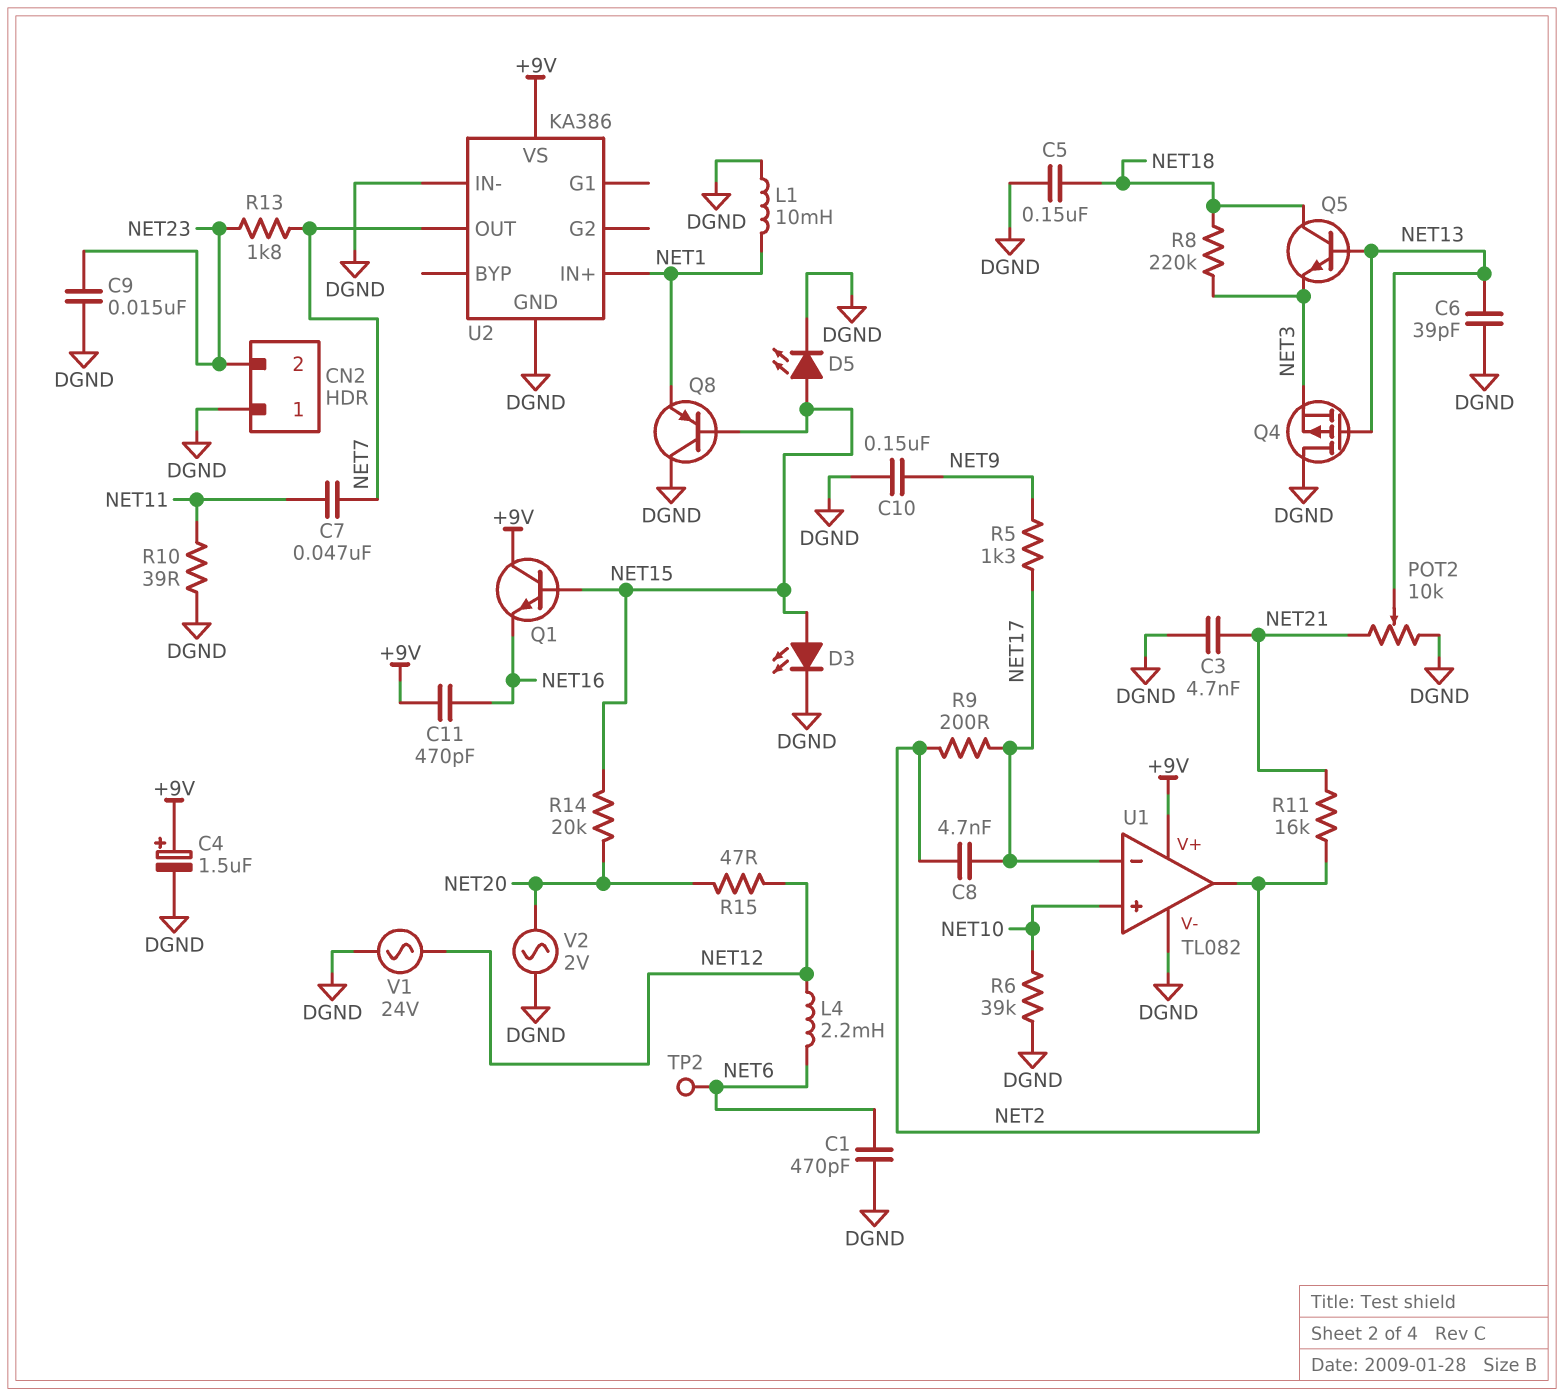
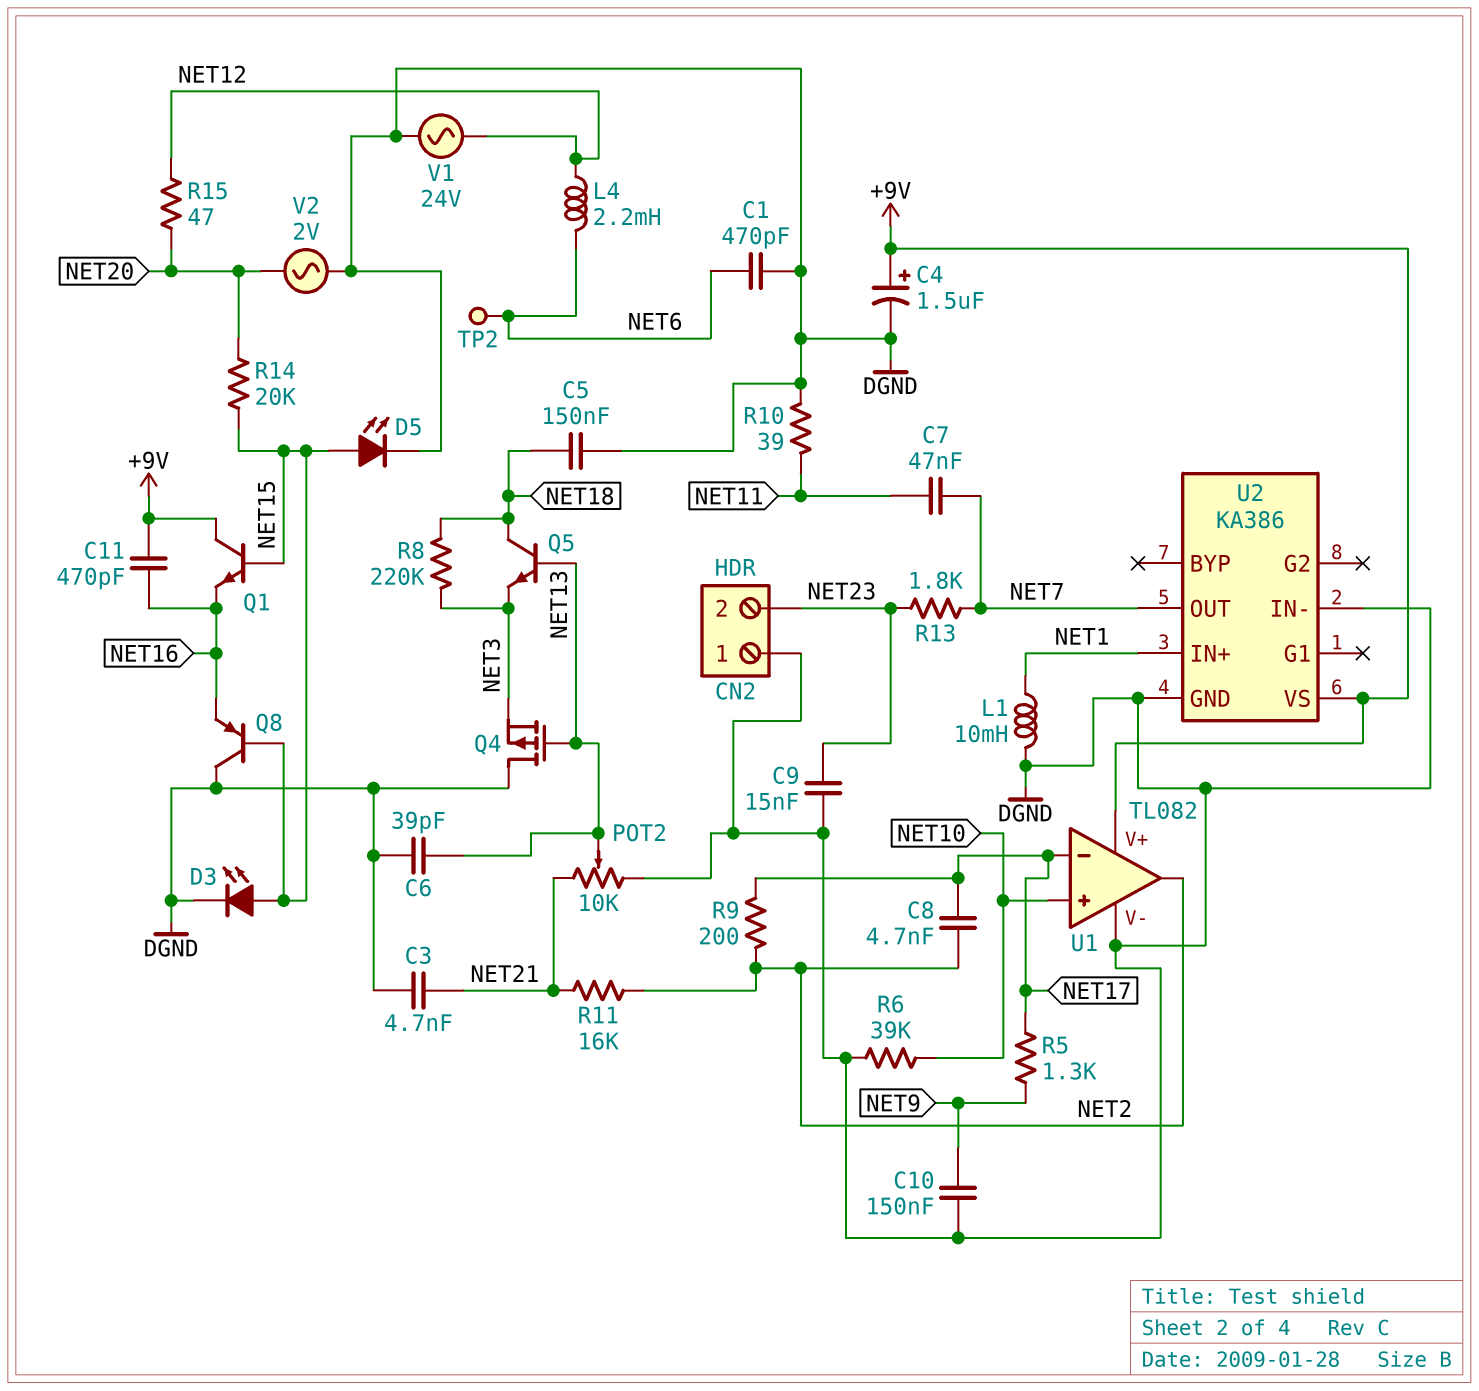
Q8: PNP (B NET15, C DGND, E NET1) -> PNP (B NET15, C DGND, E NET16)

